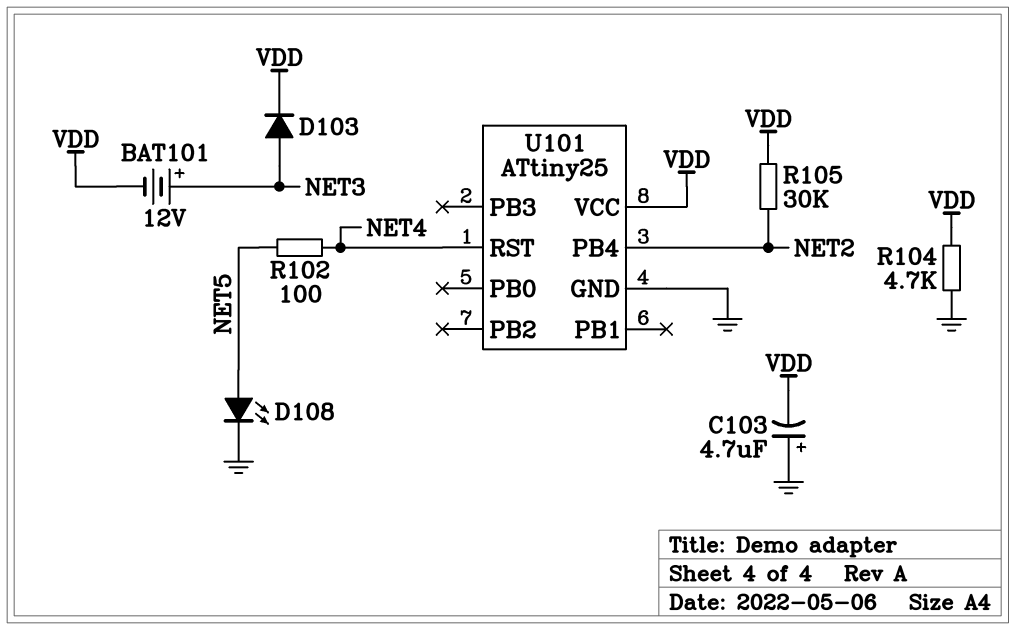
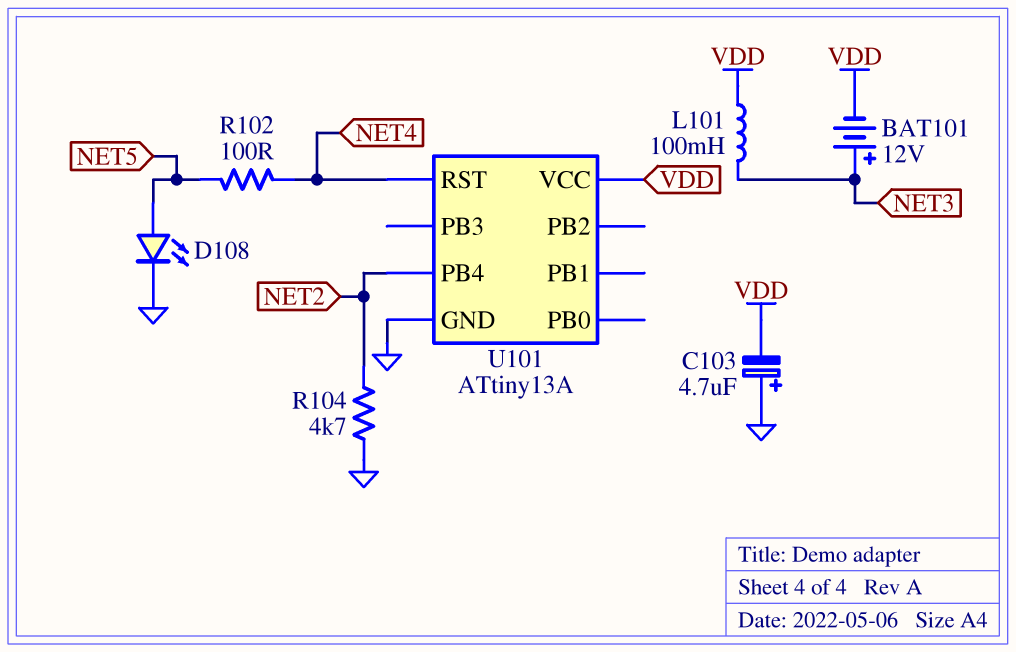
D103: diode (A NET3, K VDD) -> none
L101: none -> 100mH (NET3, VDD)
R104: 4.7k (GND, VDD) -> 4.7k (GND, NET2)
R105: 30k (NET2, VDD) -> none
U101: ATtiny25 -> ATtiny13A

